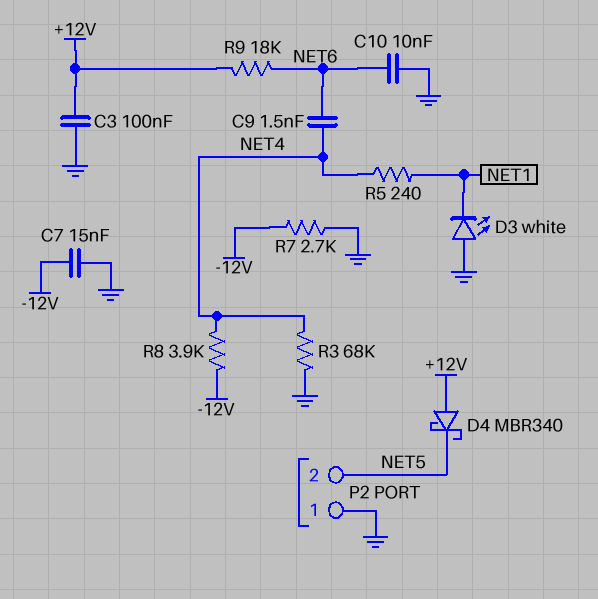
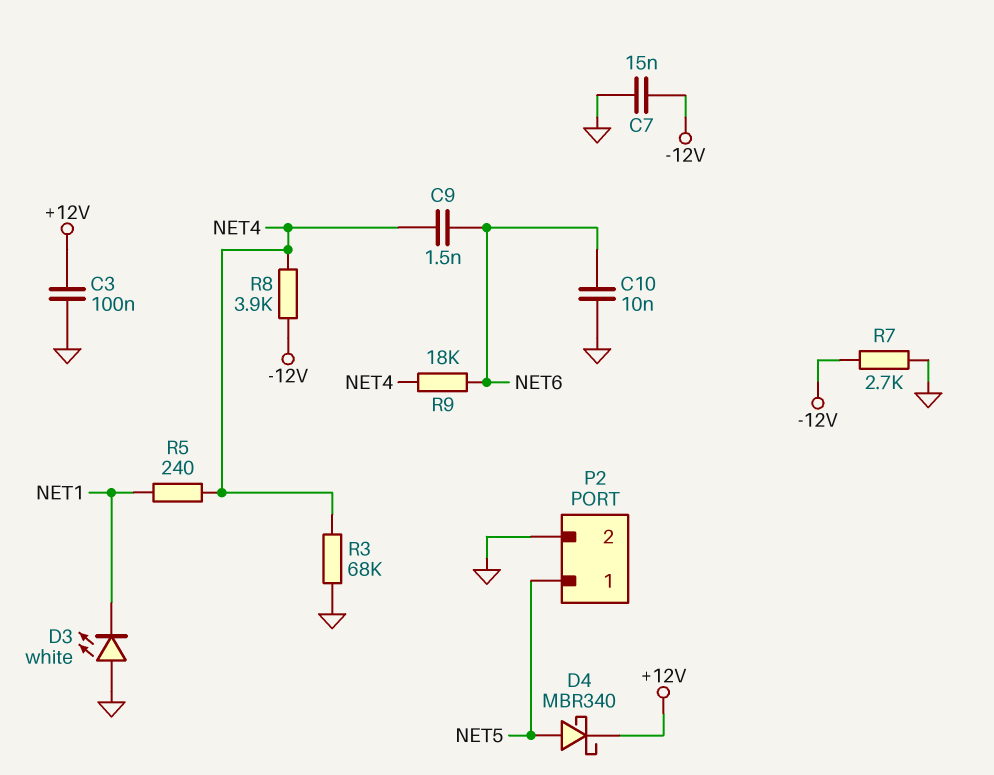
D4: schottky MBR340 (A +12V, K NET5) -> schottky MBR340 (A NET5, K +12V)
P2 pin 1: GND -> NET5
P2 pin 2: NET5 -> GND
R9: 18k (+12V, NET6) -> 18k (NET4, NET6)

